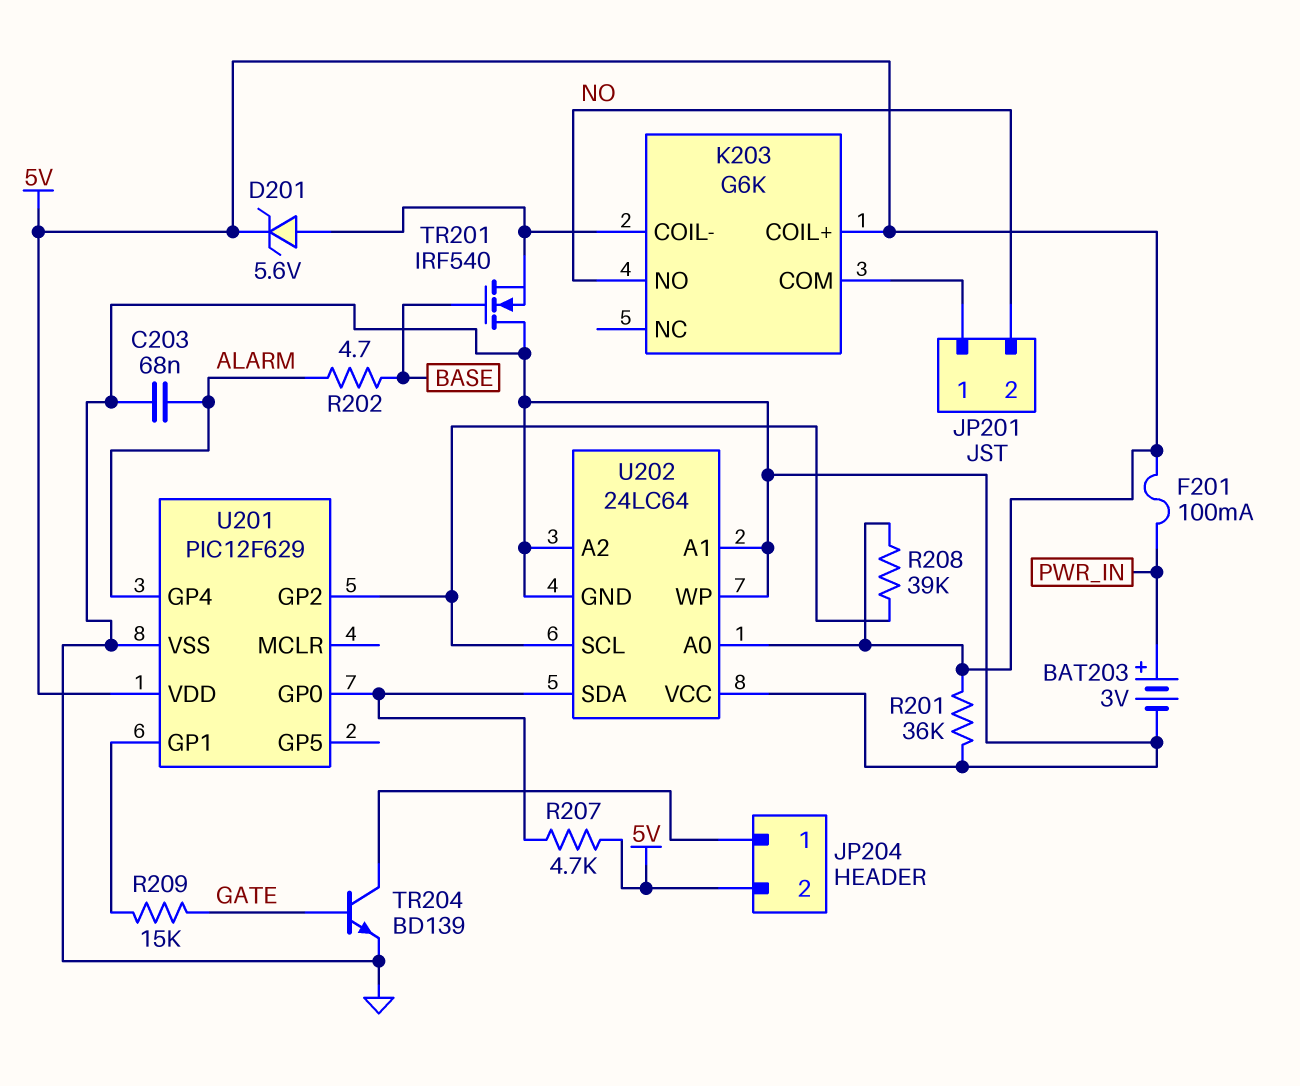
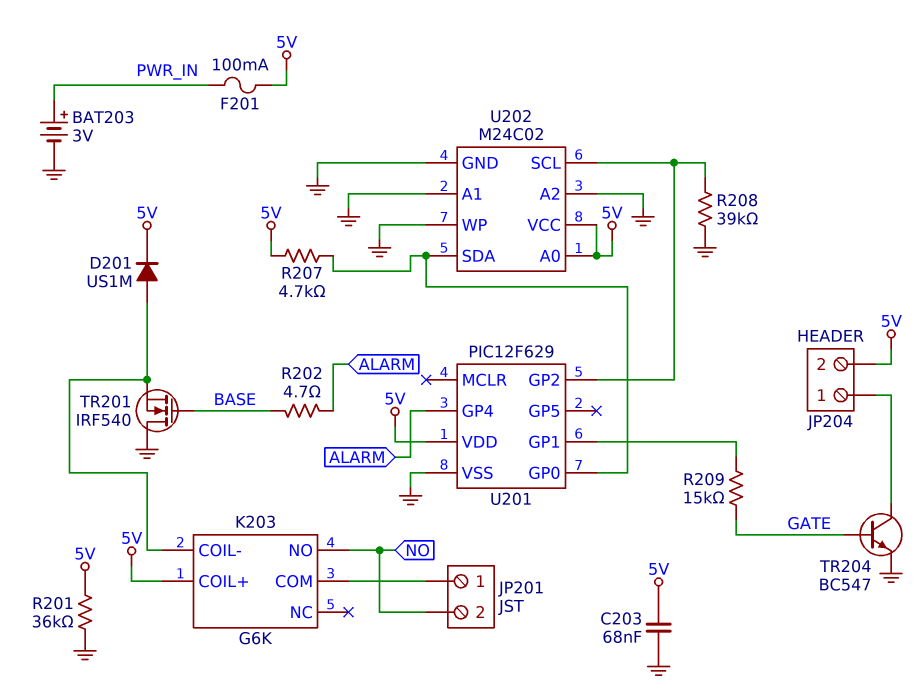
C203: 68nF (ALARM, GND) -> 68nF (5V, GND)
D201: zener 5.6V (A K203/COIL-, K 5V) -> diode US1M (A K203/COIL-, K 5V)
R208: 39k (5V, U201/GP2) -> 39k (GND, U201/GP2)
TR204: NPN BD139 (B GATE, C JP204/1, E GND) -> NPN BC547 (B GATE, C JP204/1, E GND)
U202: 24LC64 -> M24C02
U202 pin VCC: GND -> 5V

